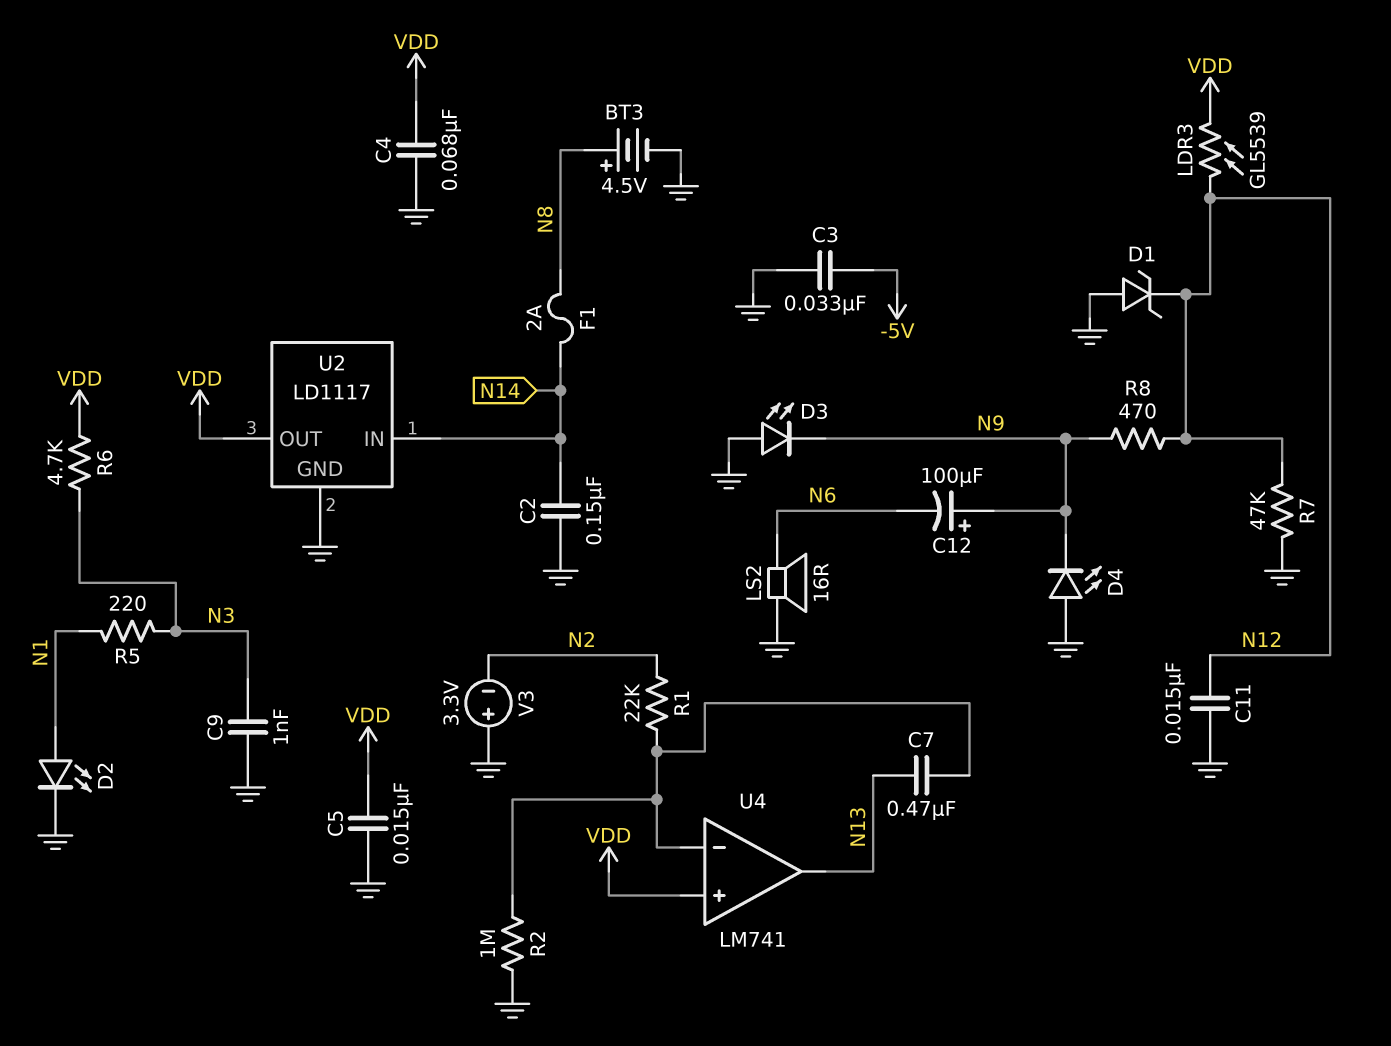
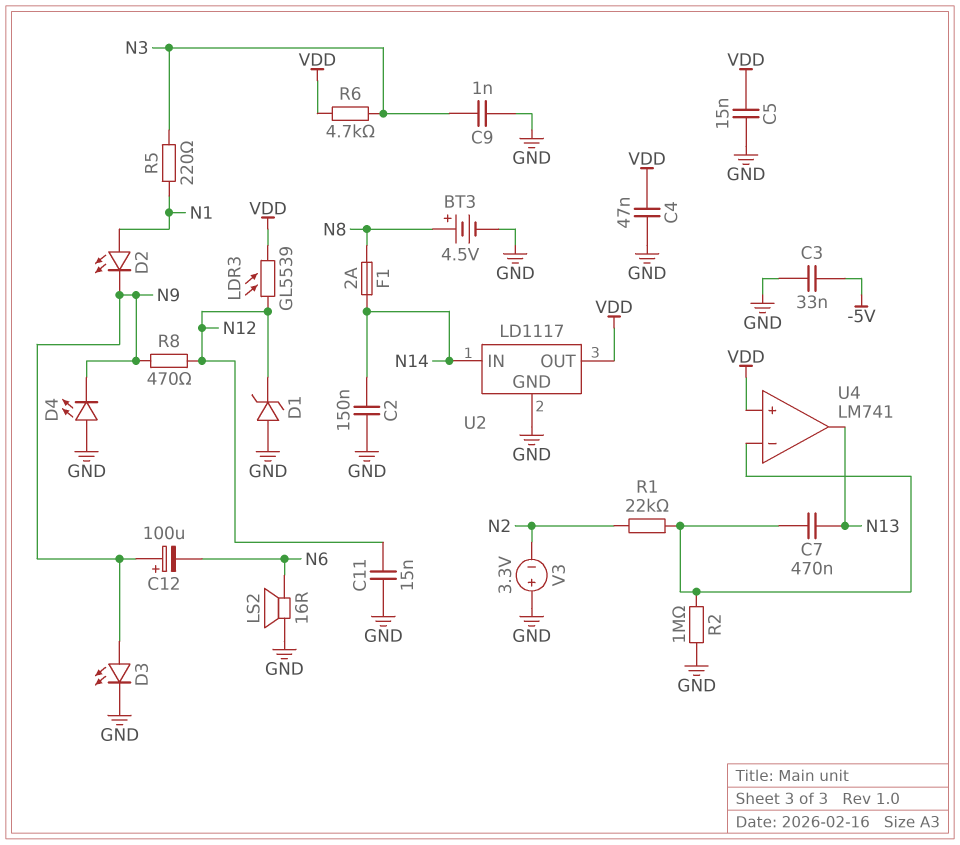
C4: 68nF (GND, VDD) -> 47nF (GND, VDD)
D2: LED (A N1, K GND) -> LED (A N1, K N9)
D3: LED (A GND, K N9) -> LED (A N9, K GND)
R7: 47k (GND, N12) -> none

